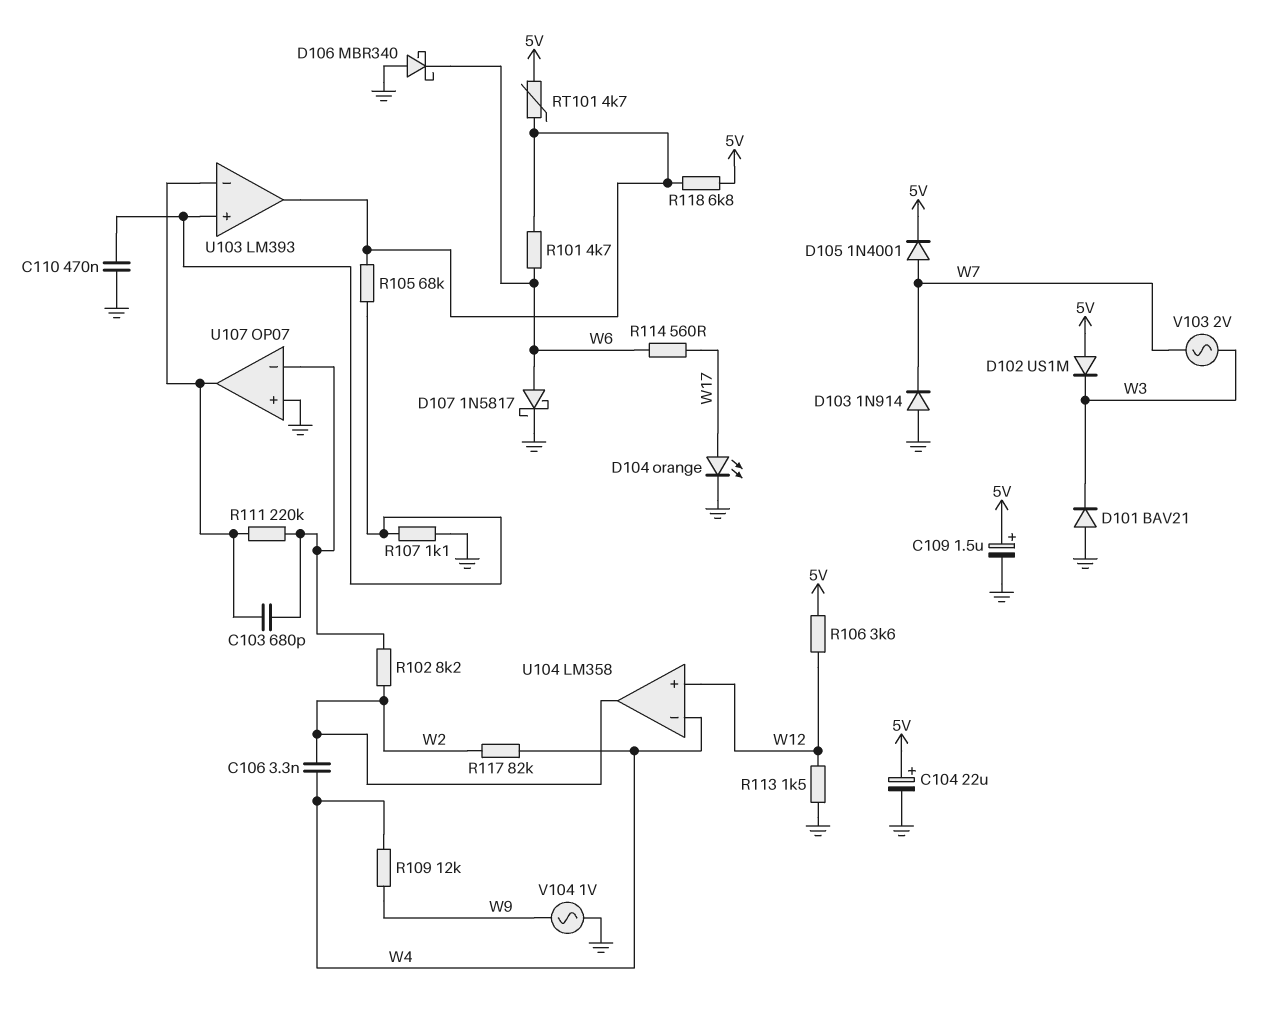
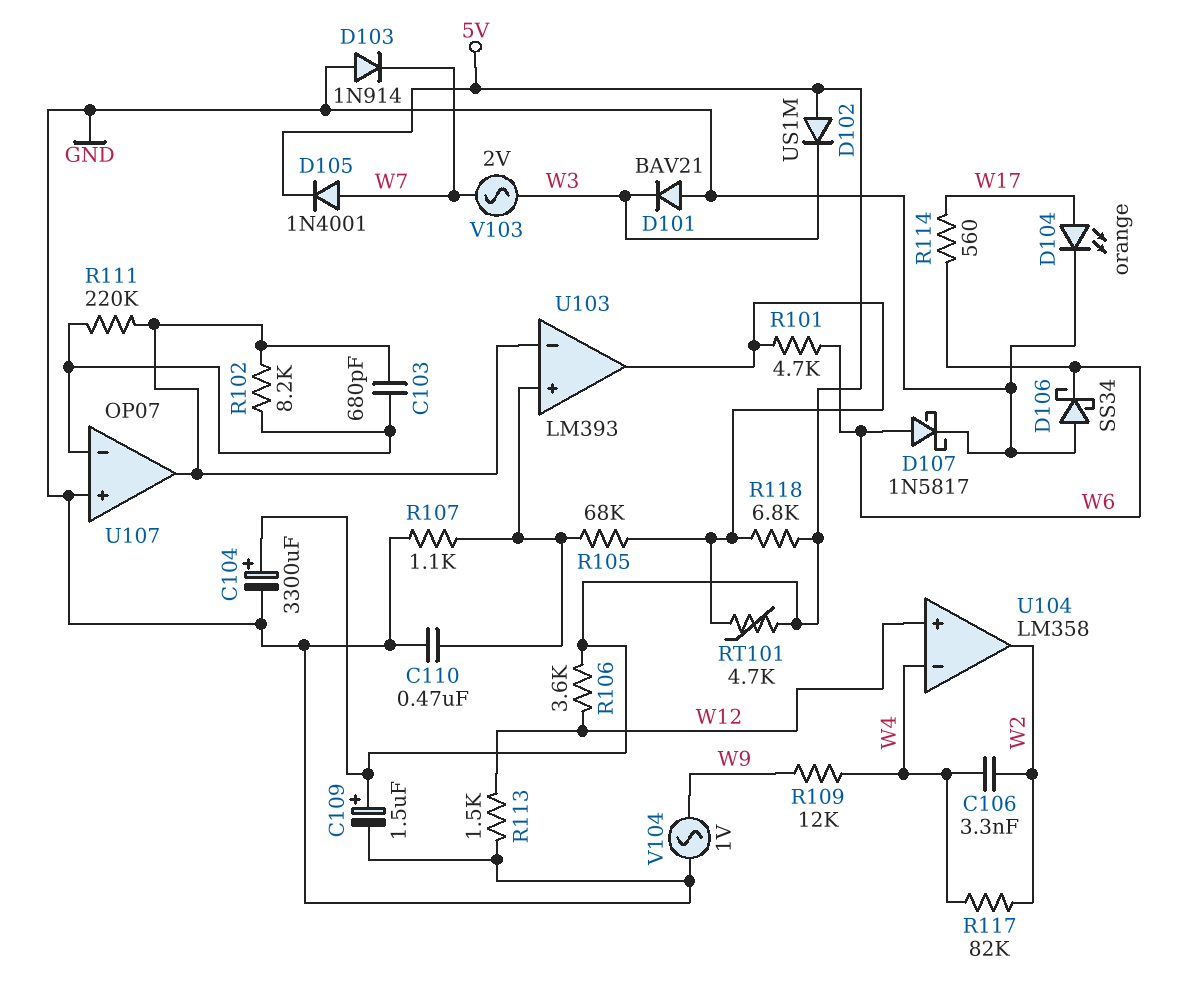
C104: 22uF (plus 5V, minus GND) -> 3300uF (plus 5V, minus GND)
D106: schottky MBR340 (A GND, K W6) -> schottky SS34 (A GND, K W6)
R102: 8.2k (U107/in-, W2) -> 8.2k (U103/in-, U107/in-)

